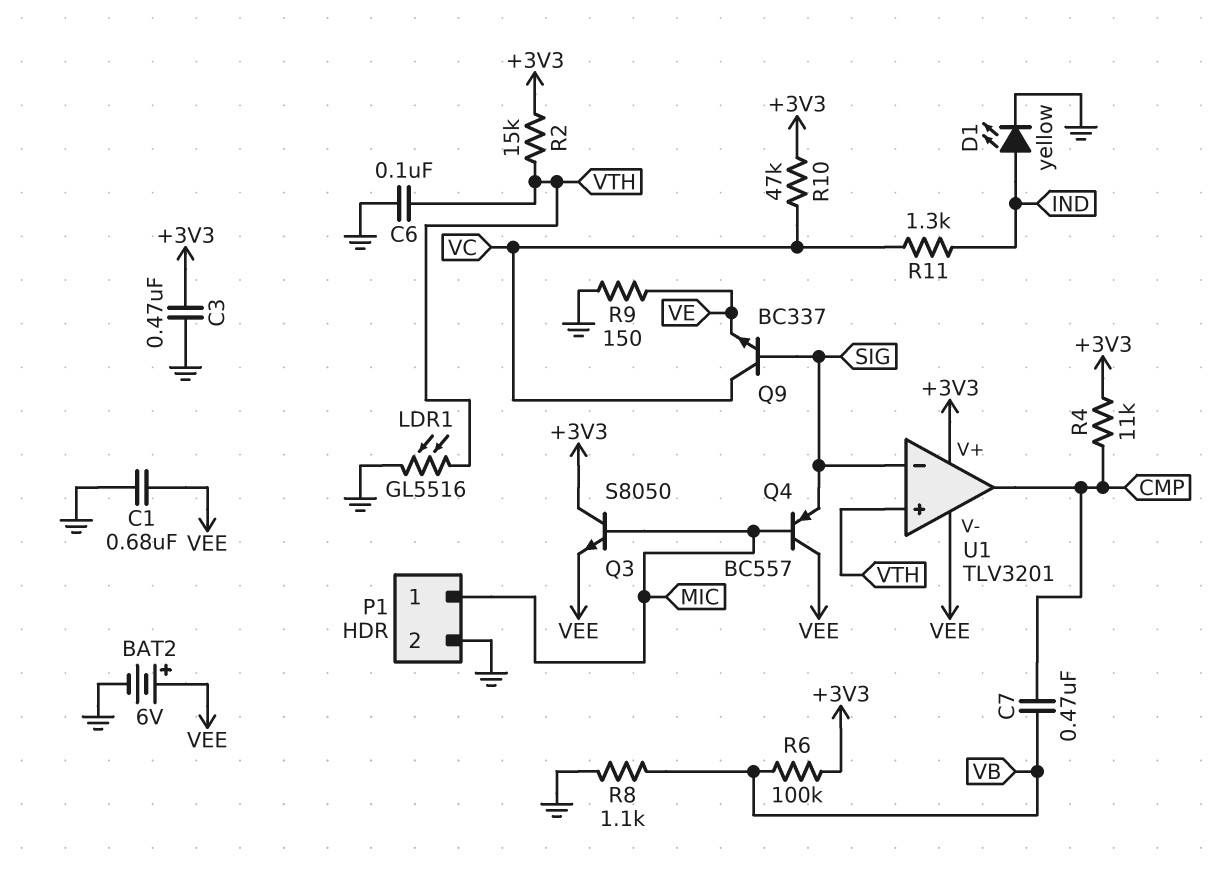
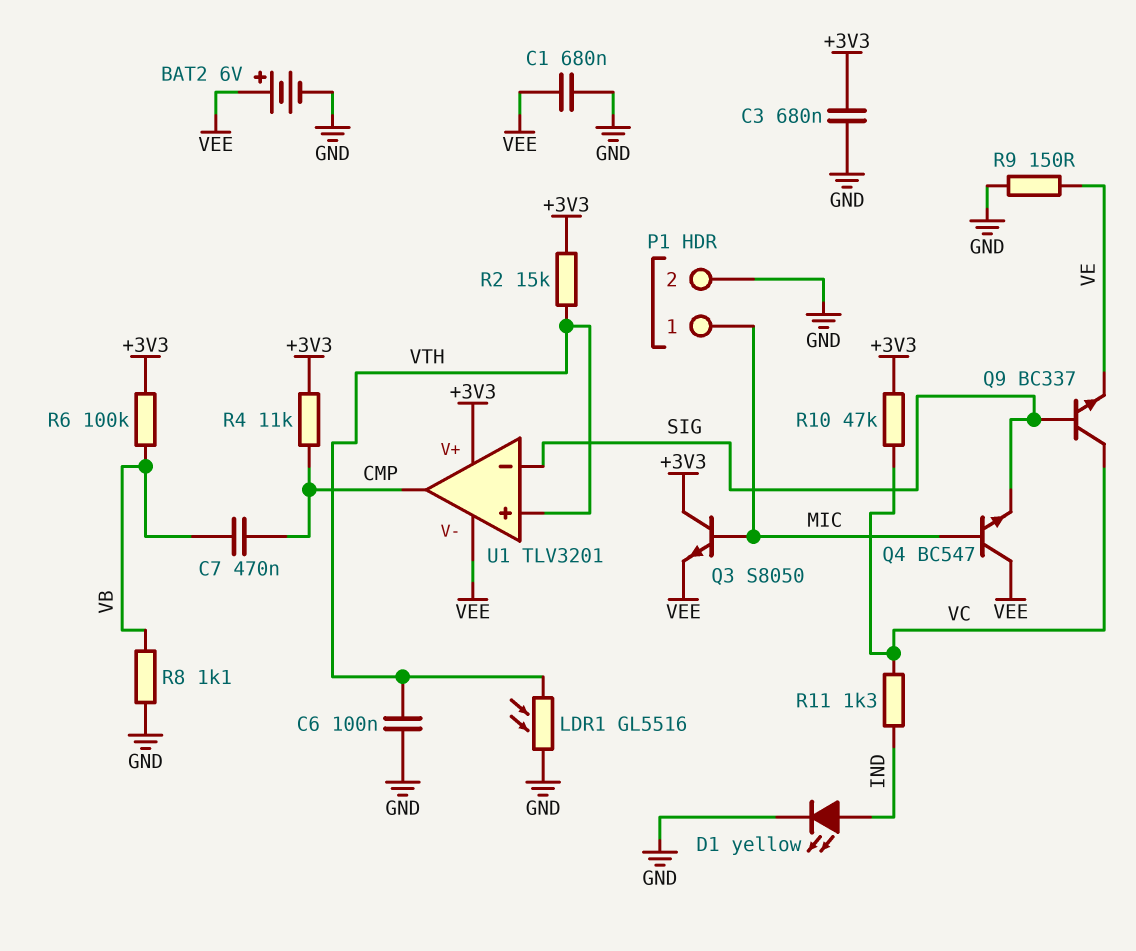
C3: 470nF (+3V3, GND) -> 680nF (+3V3, GND)
Q4: PNP BC557 (B MIC, C VEE, E SIG) -> NPN BC547 (B MIC, C VEE, E SIG)

